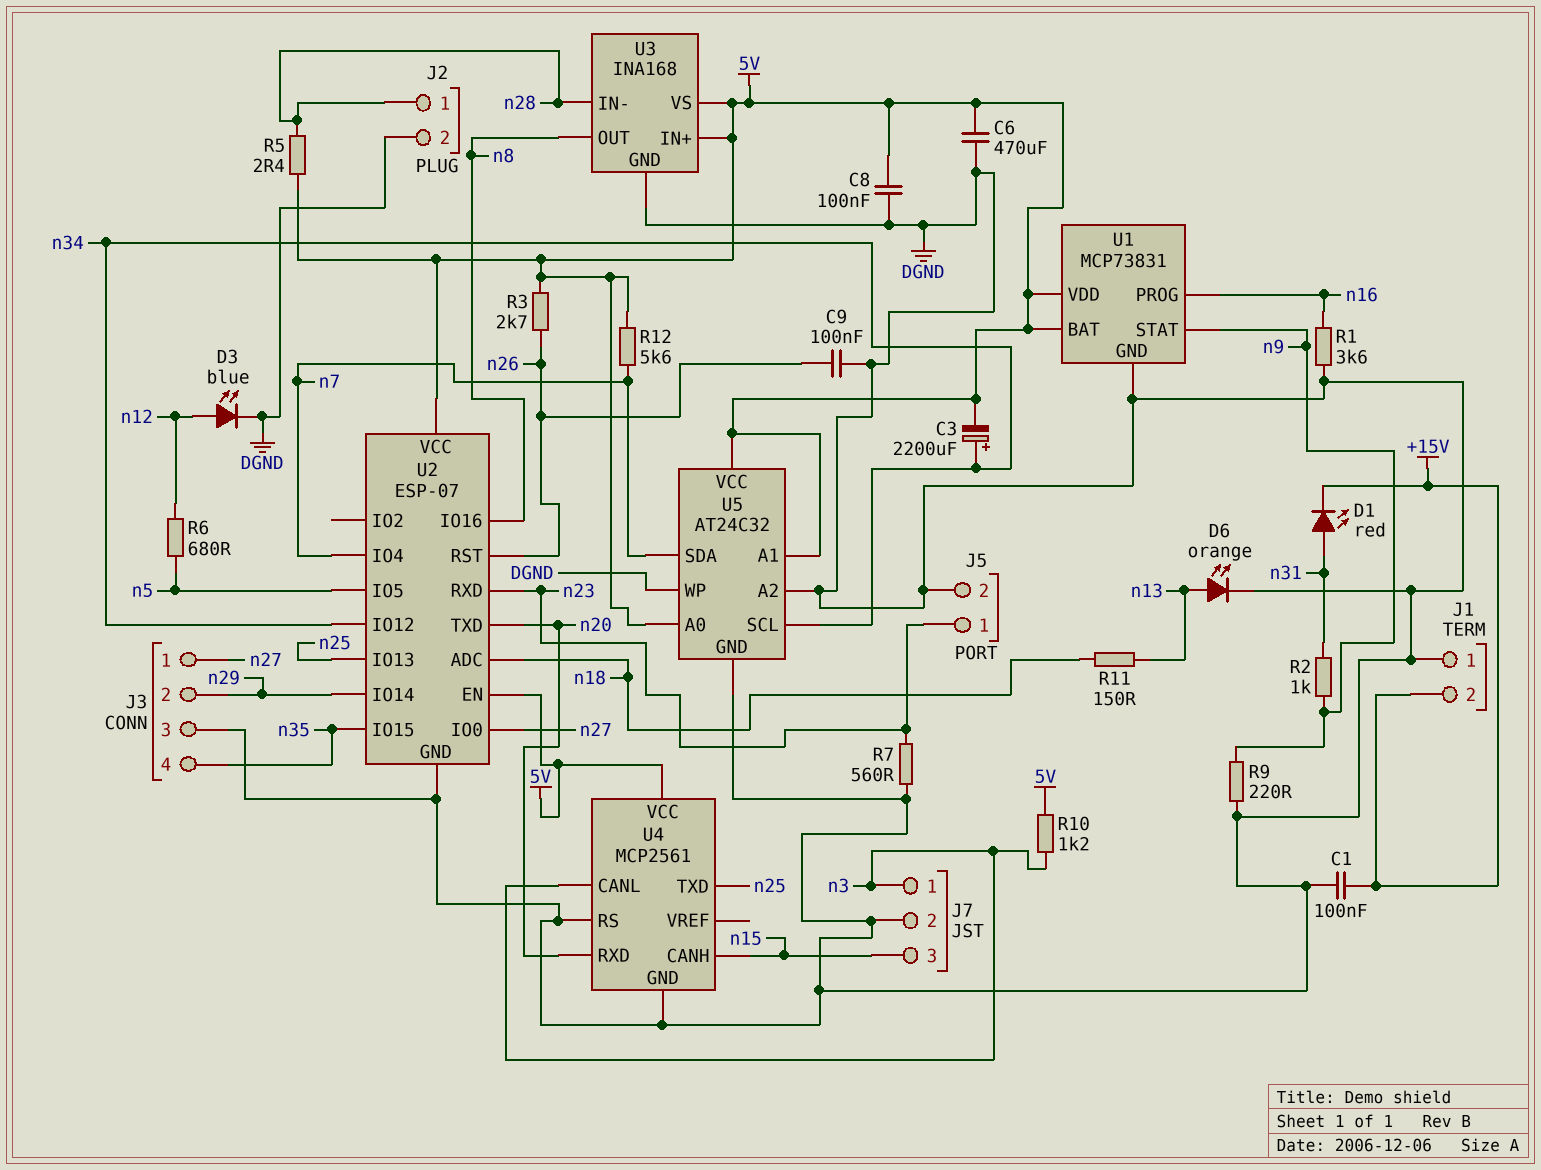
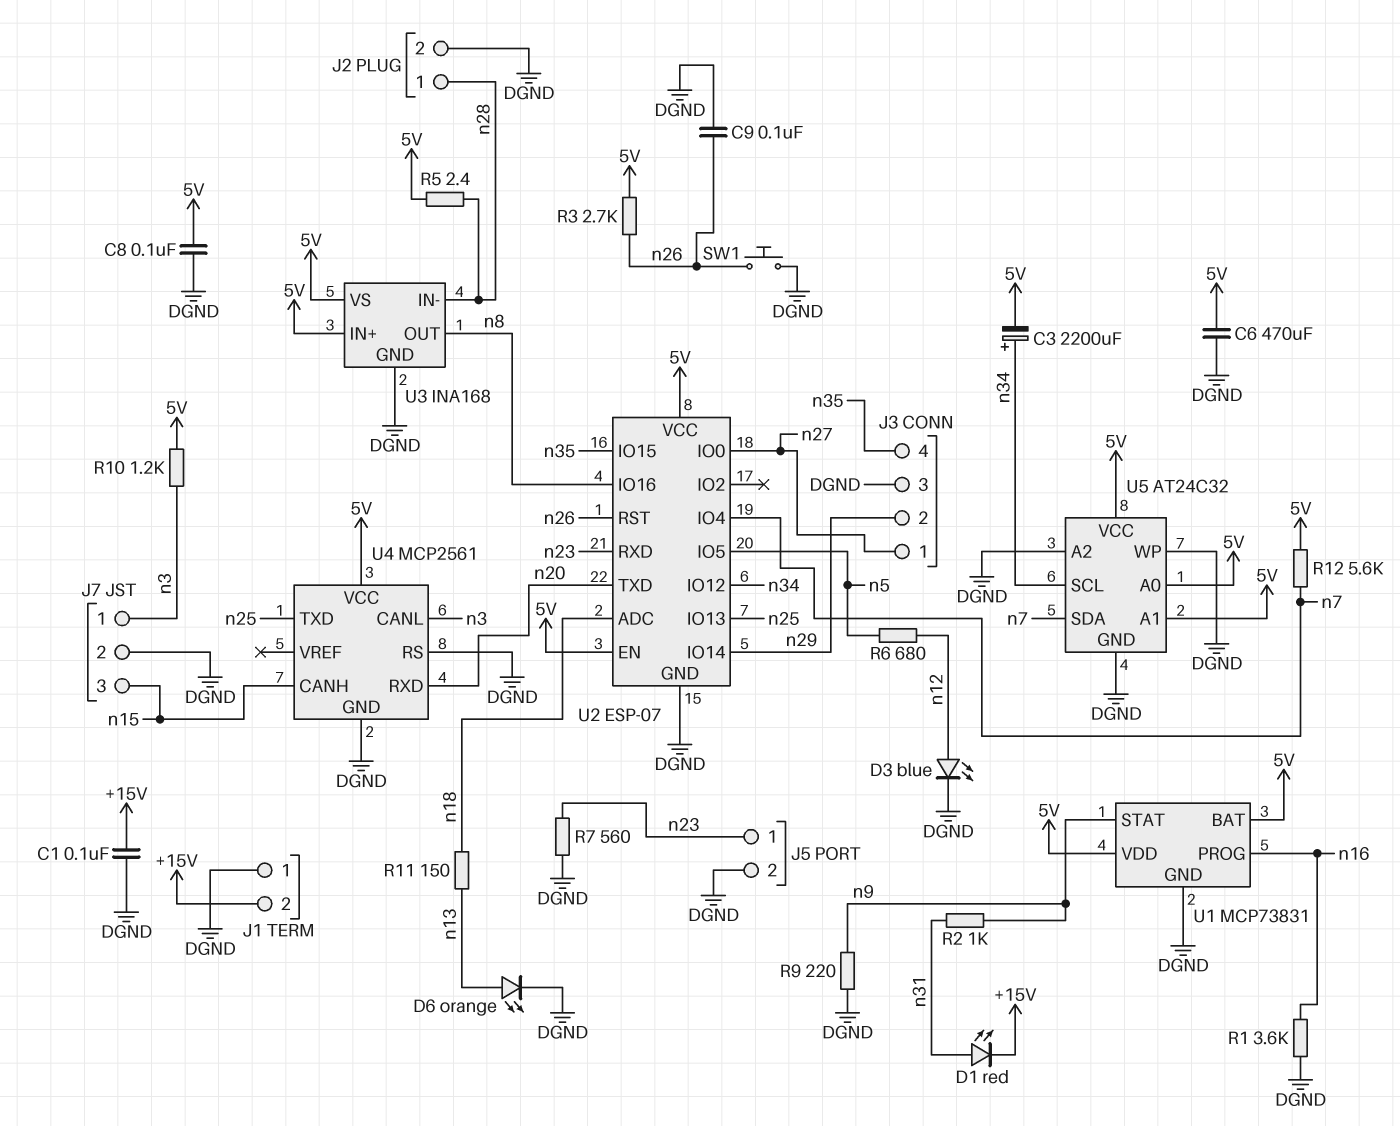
SW1: none -> button (DGND, n26)

